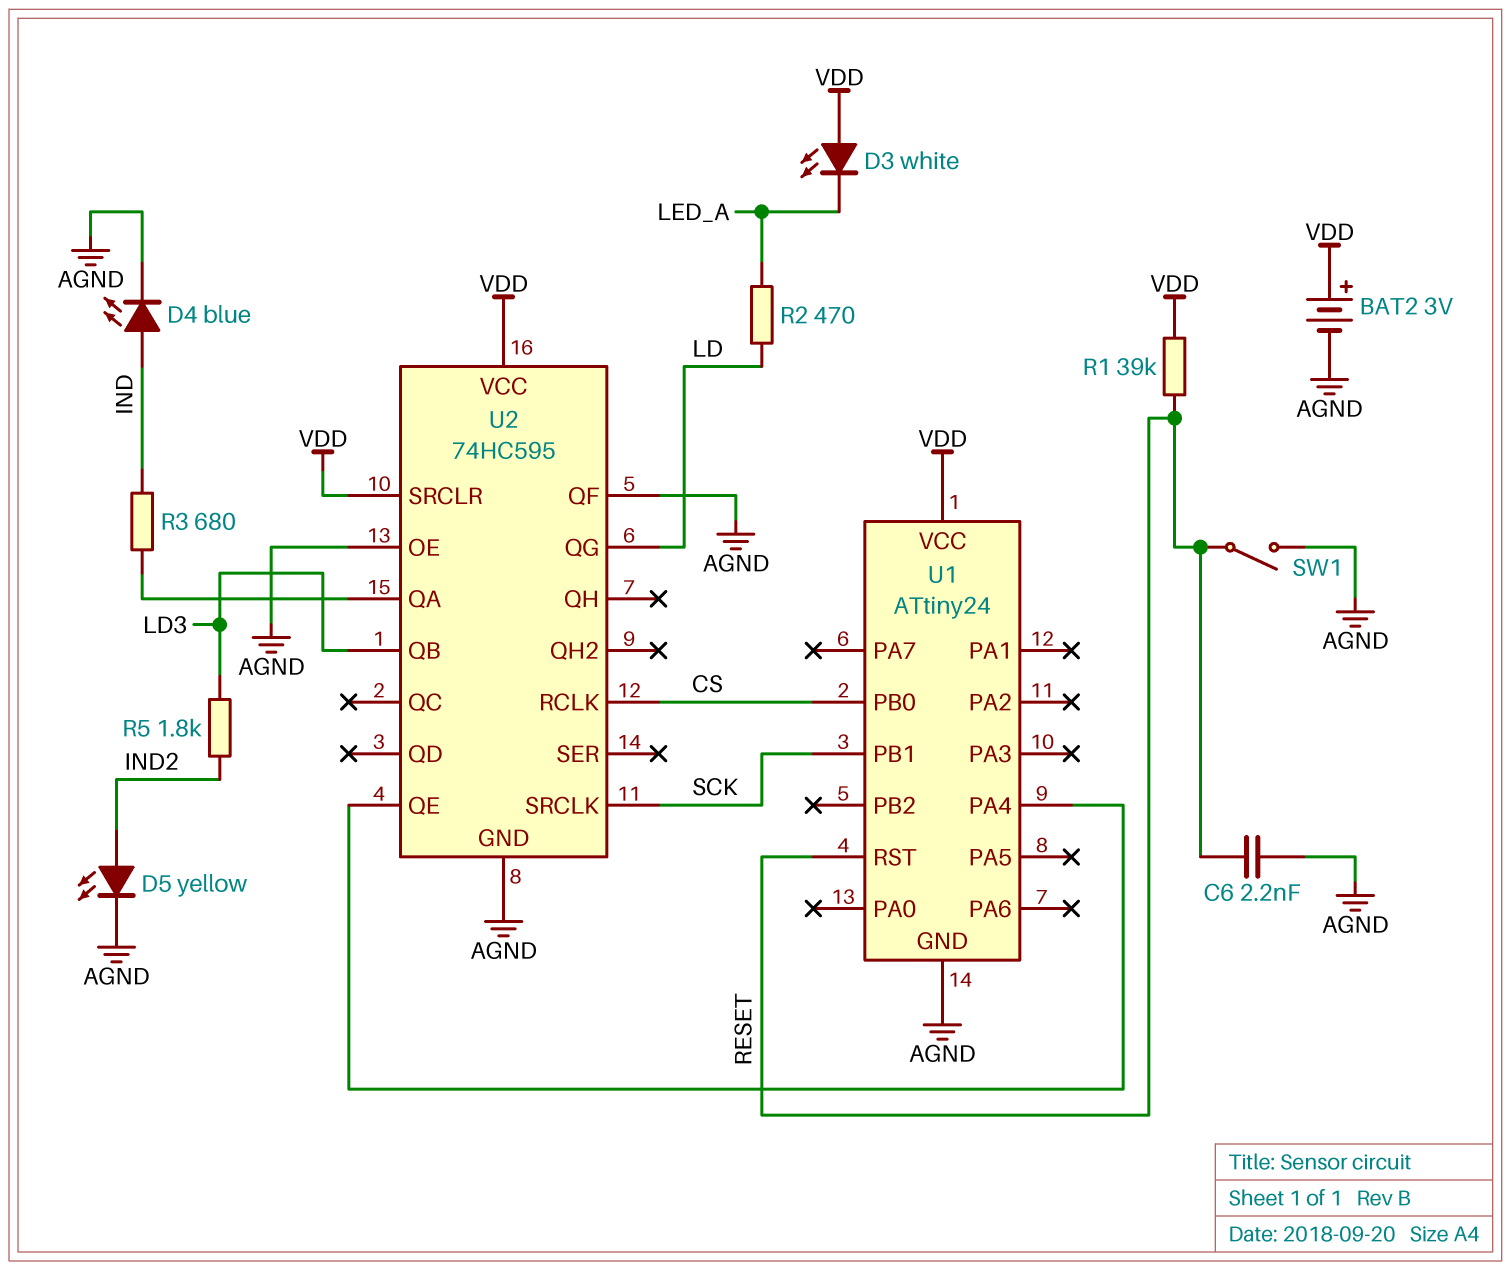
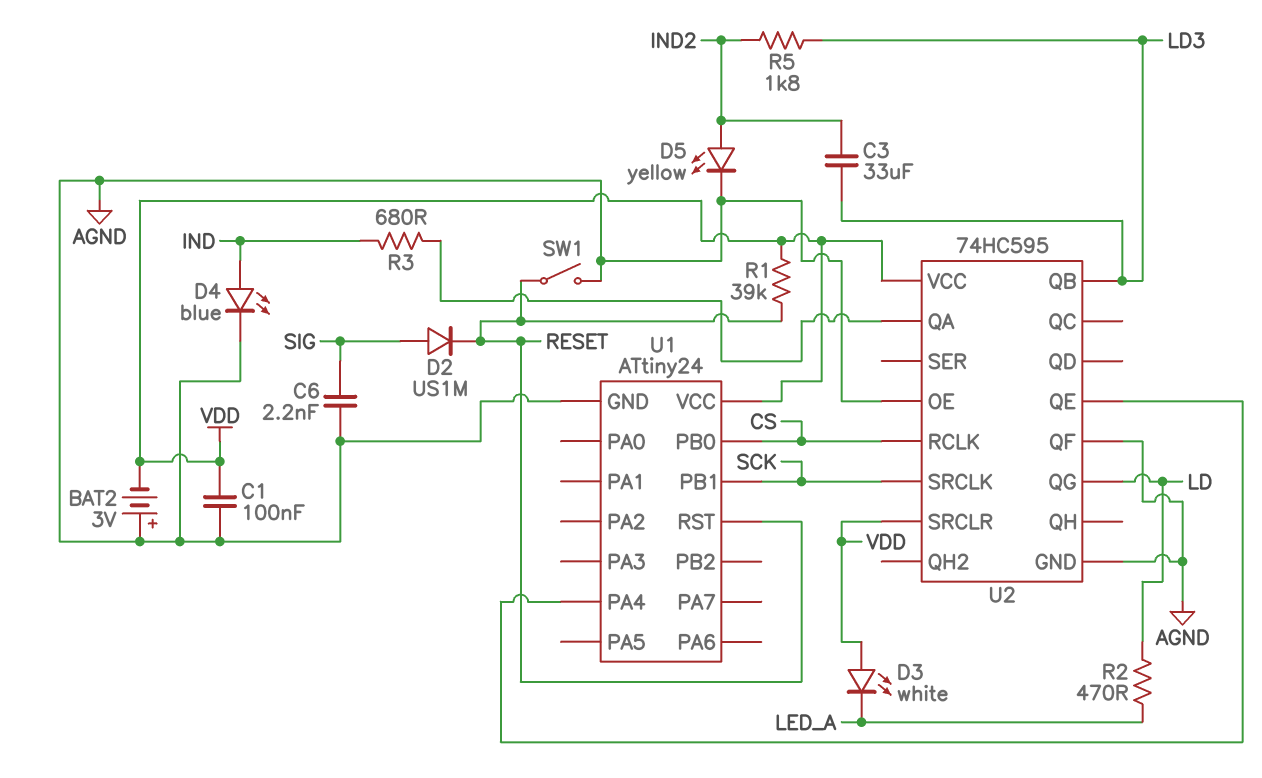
BAT2: 3V (plus VDD, minus AGND) -> 3V (plus AGND, minus VDD)
C1: none -> 100nF (AGND, VDD)
C3: none -> 33uF (IND2, LD3)
C6: 2.2nF (AGND, RESET) -> 2.2nF (AGND, SIG)
D2: none -> diode US1M (A SIG, K RESET)

